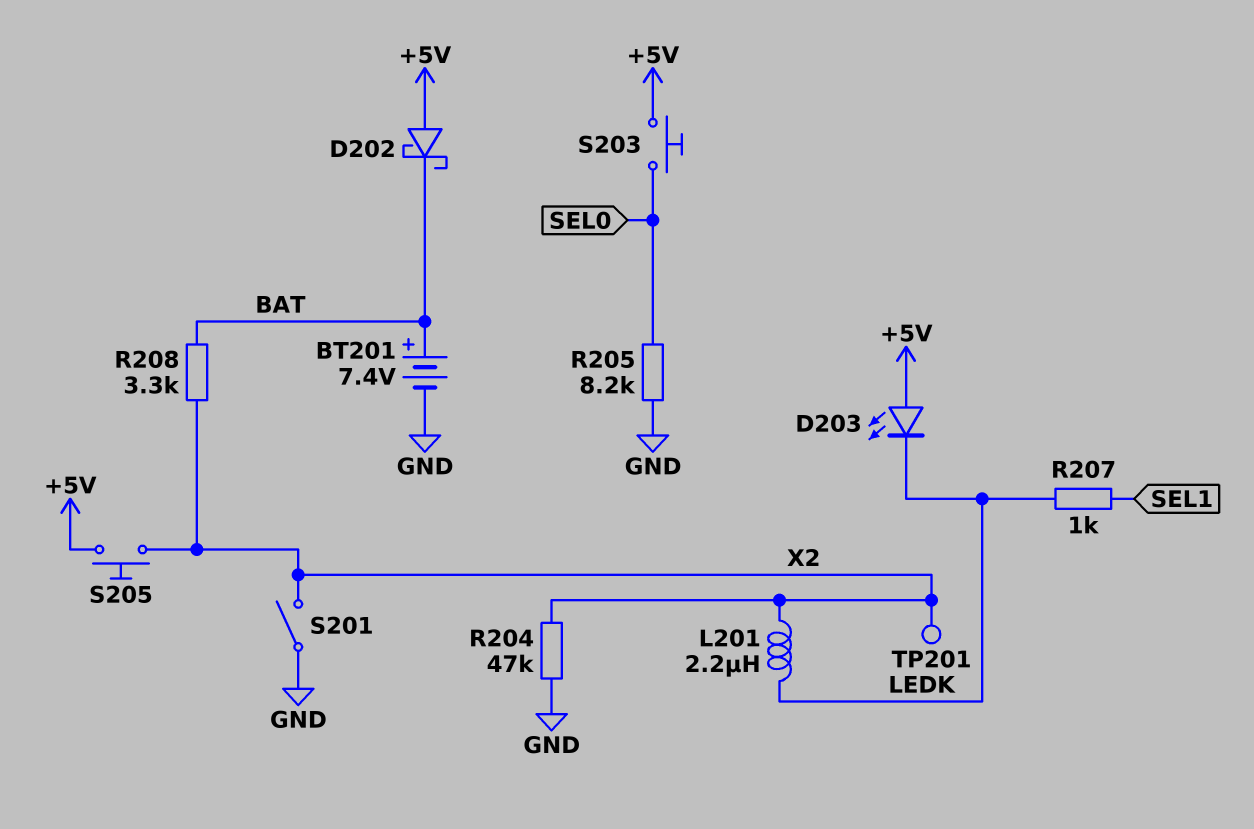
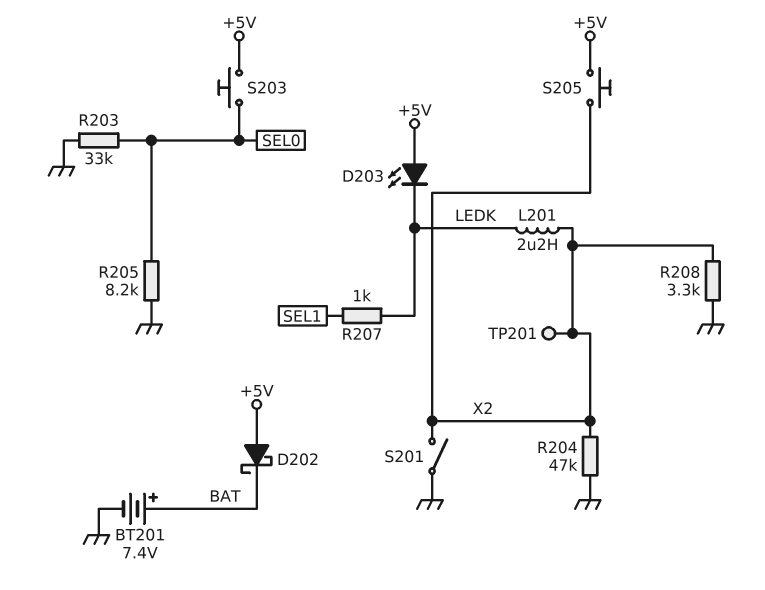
R203: none -> 33k (GND, SEL0)
R208: 3.3k (BAT, X2) -> 3.3k (GND, X2)

